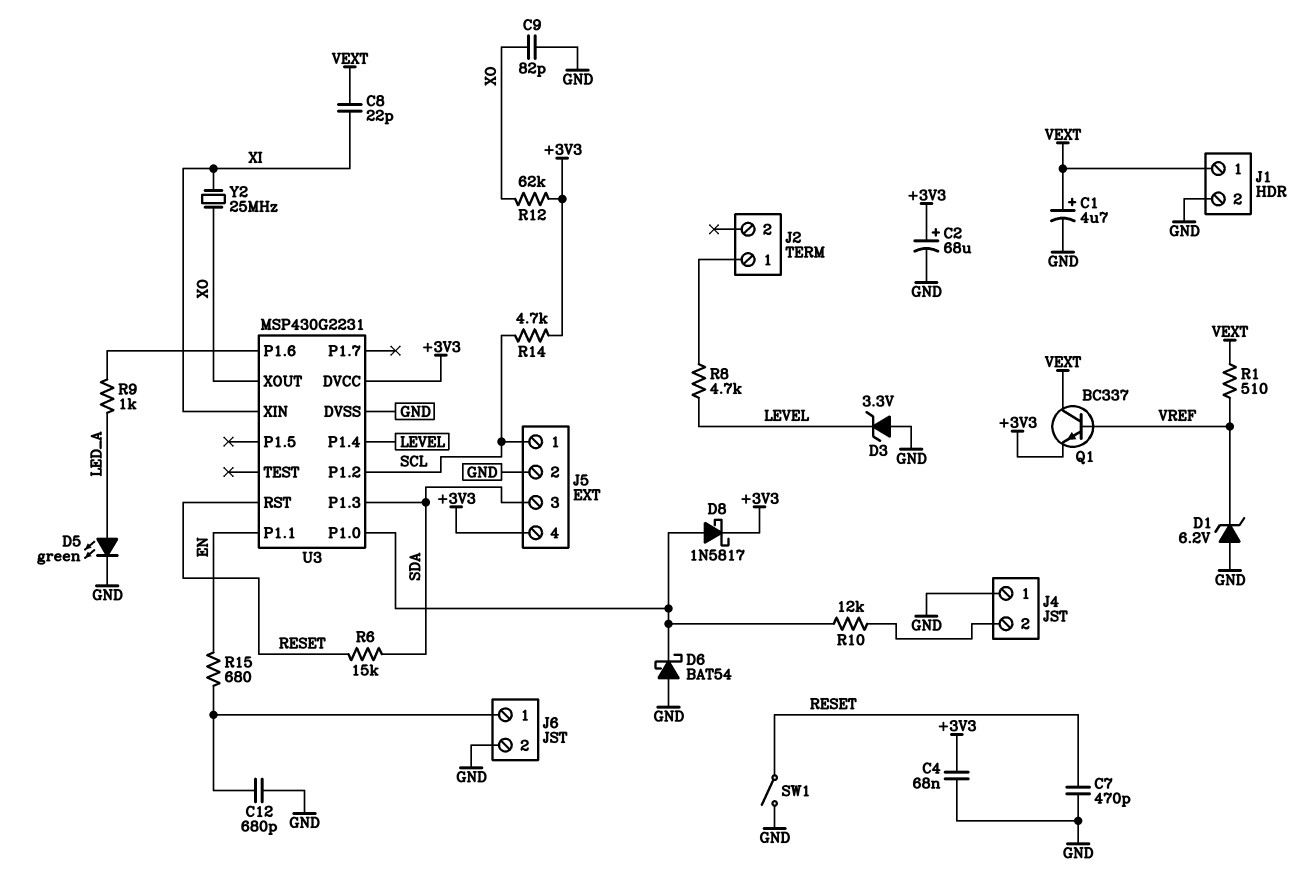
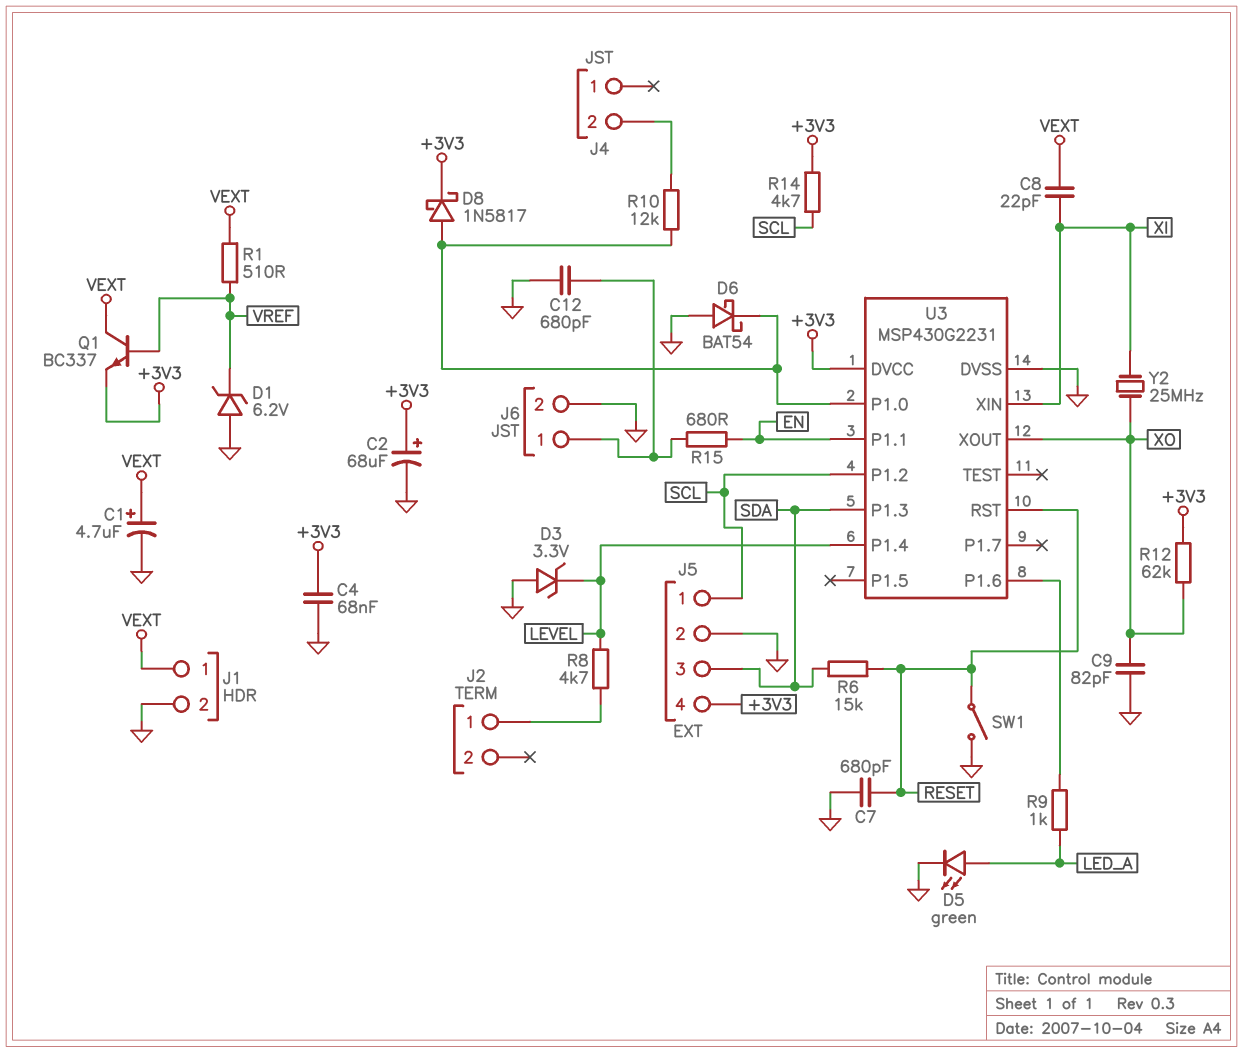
C7: 470pF (GND, RESET) -> 680pF (GND, RESET)
J4 pin 1: GND -> none

